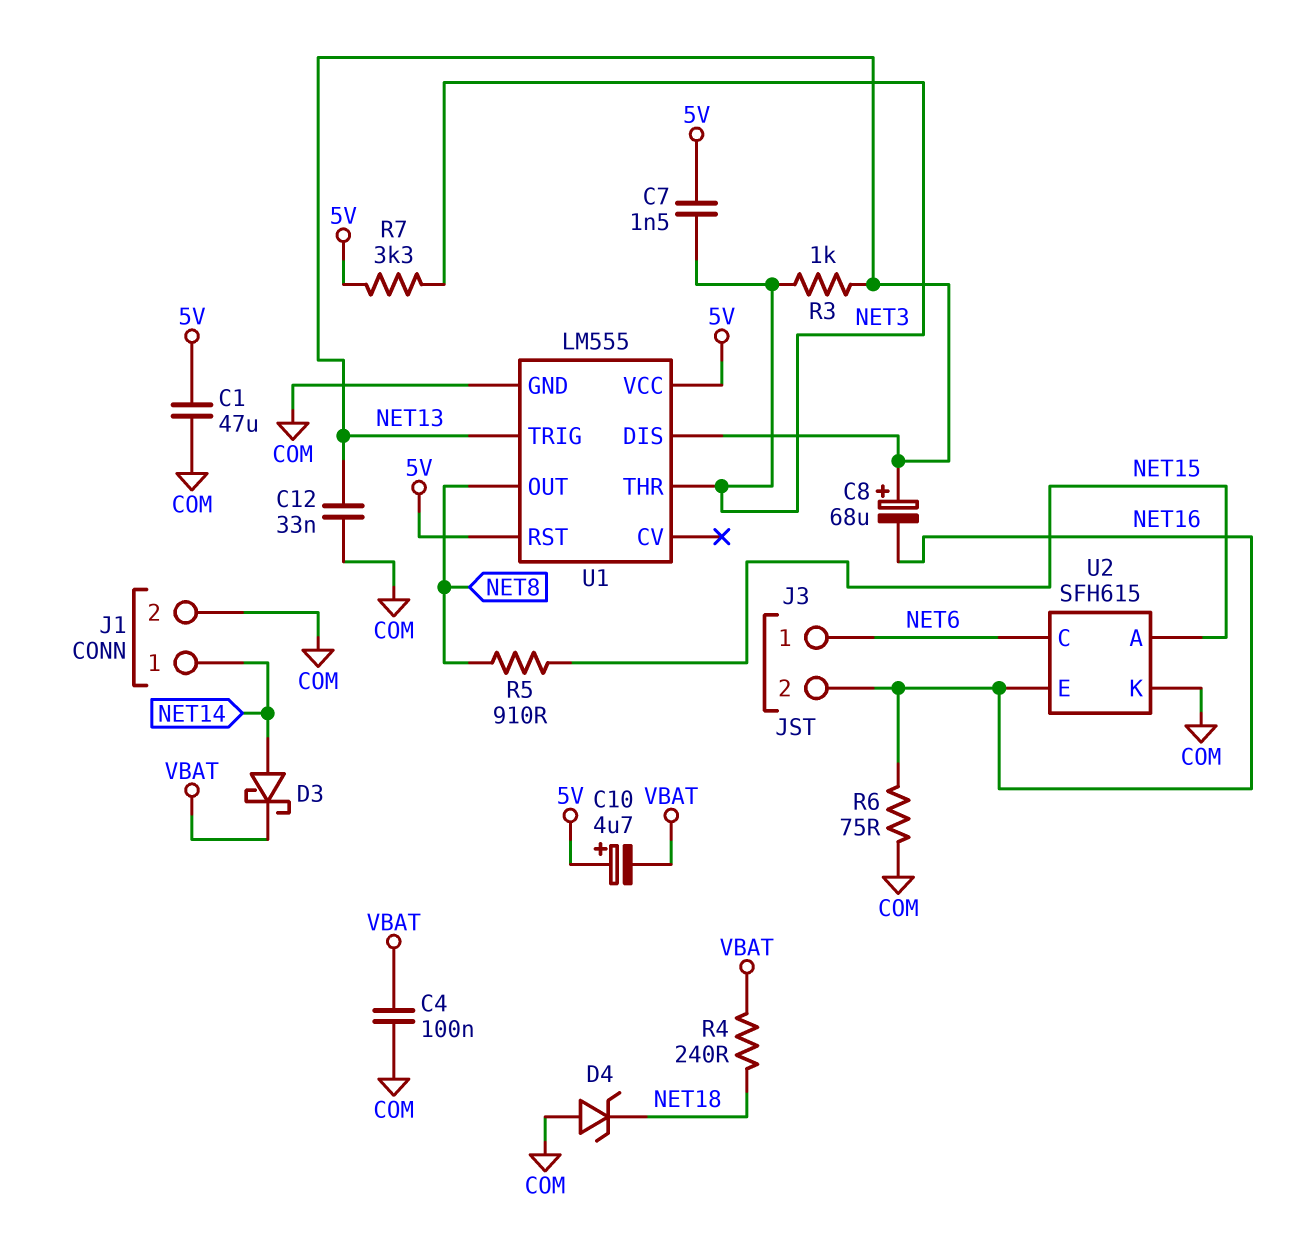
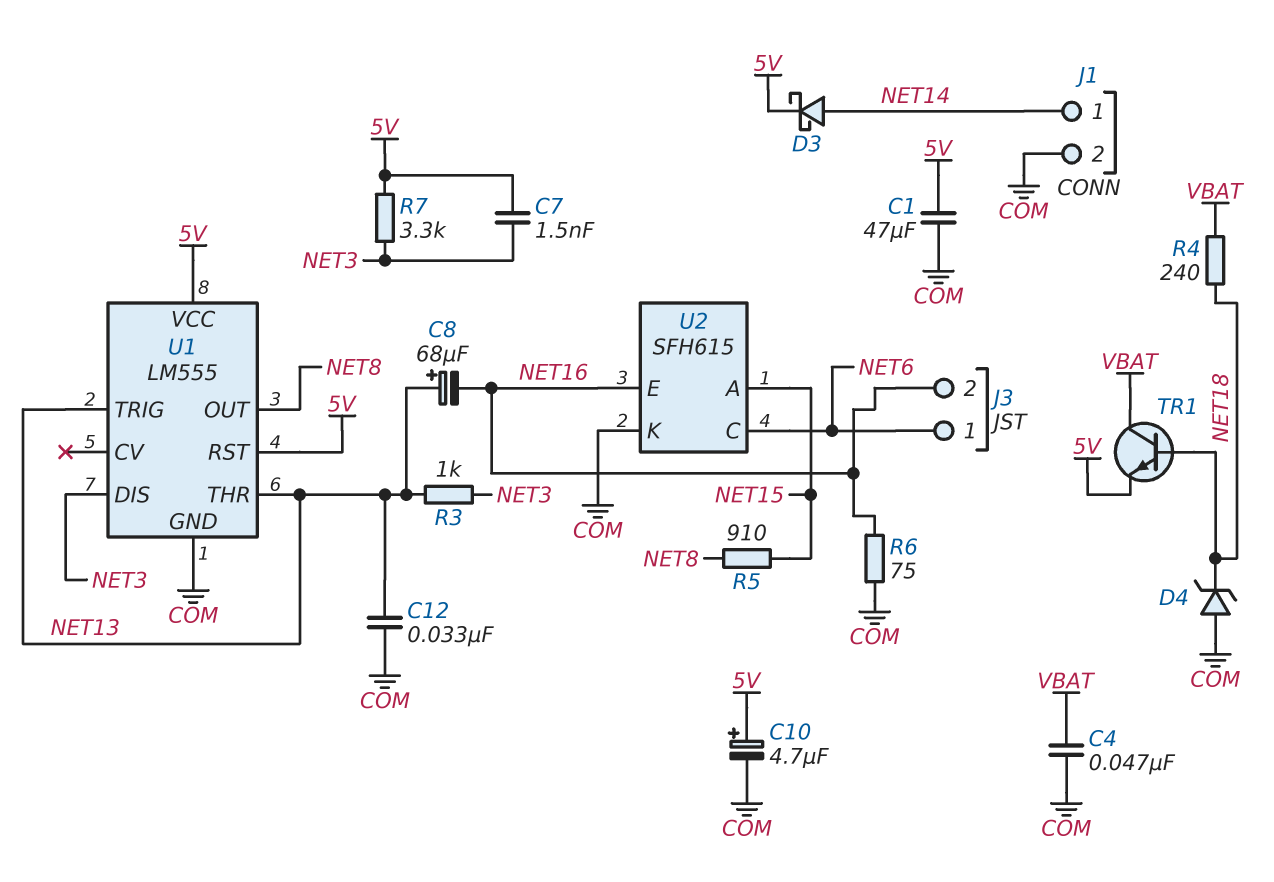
C4: 100nF (COM, VBAT) -> 47nF (COM, VBAT)
C10: 4.7uF (plus 5V, minus VBAT) -> 4.7uF (plus 5V, minus COM)
D3: schottky (A NET14, K VBAT) -> schottky (A NET14, K 5V)
TR1: none -> NPN (B NET18, C VBAT, E 5V)
U1 pin DIS: NET13 -> NET3
U1 pin THR: NET3 -> NET13

